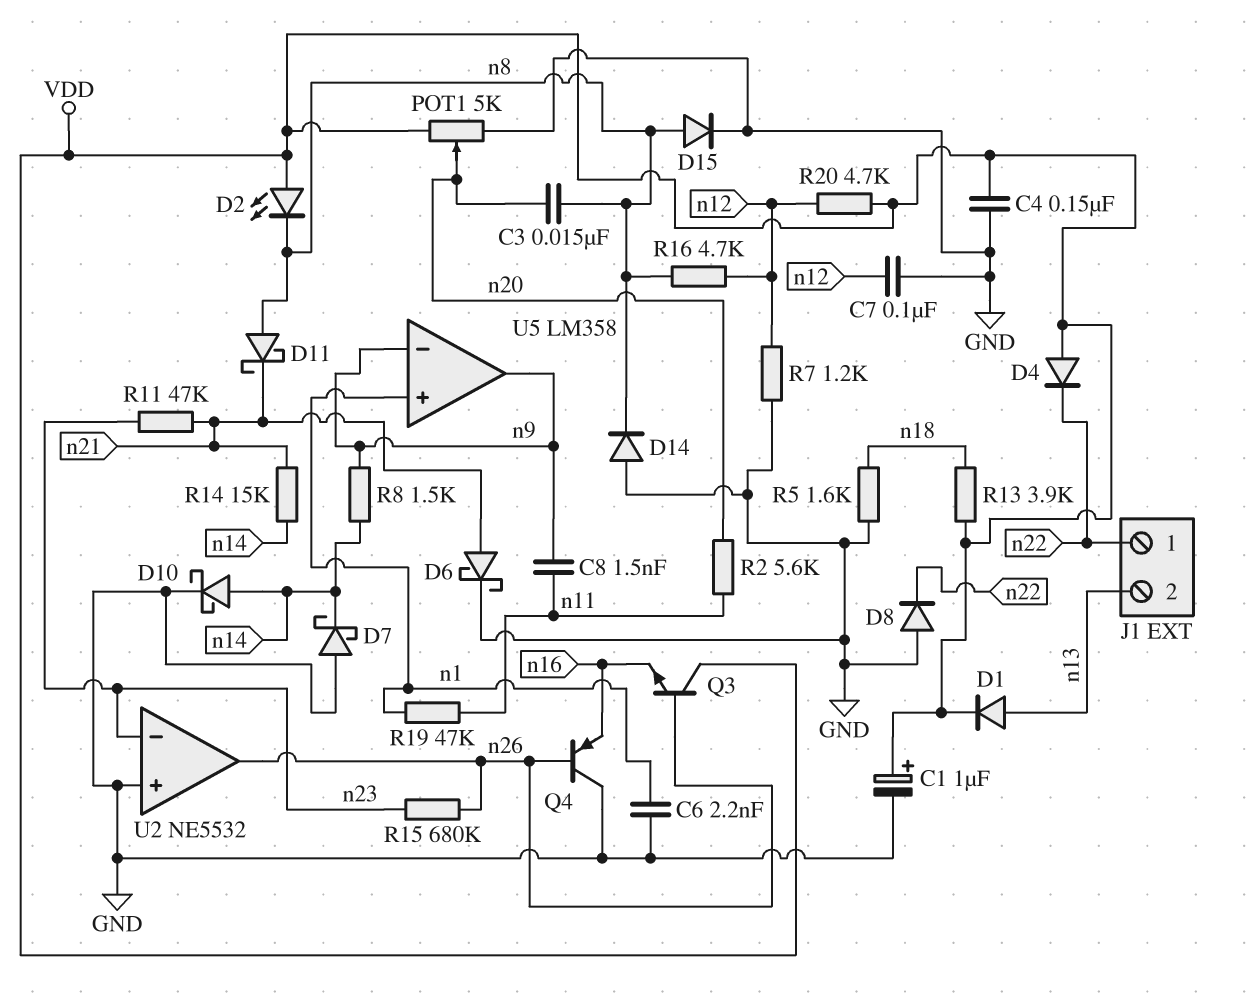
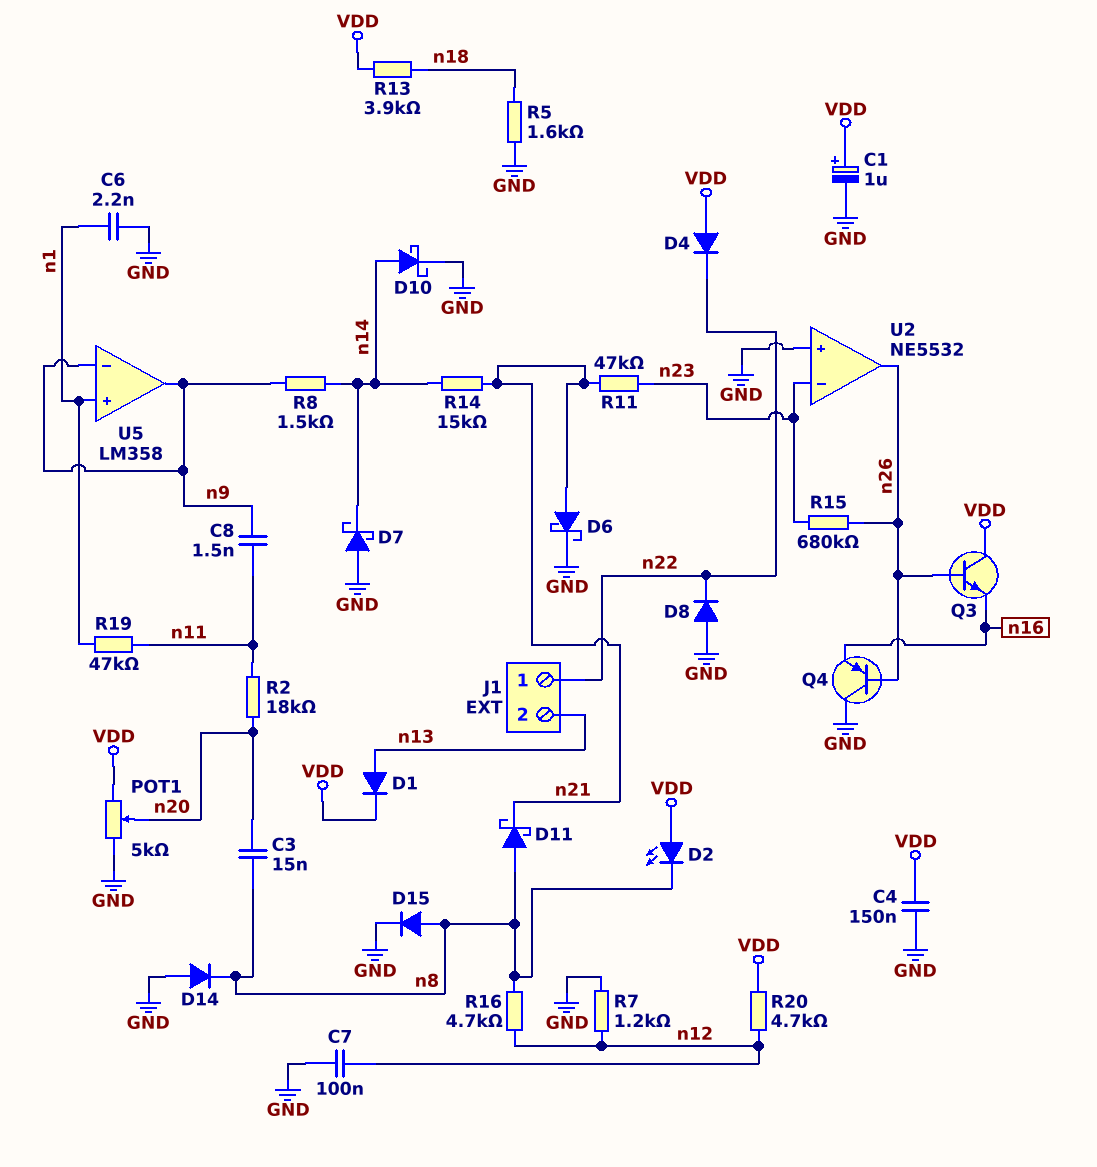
R2: 5.6k (n11, n20) -> 18k (n11, n20)

